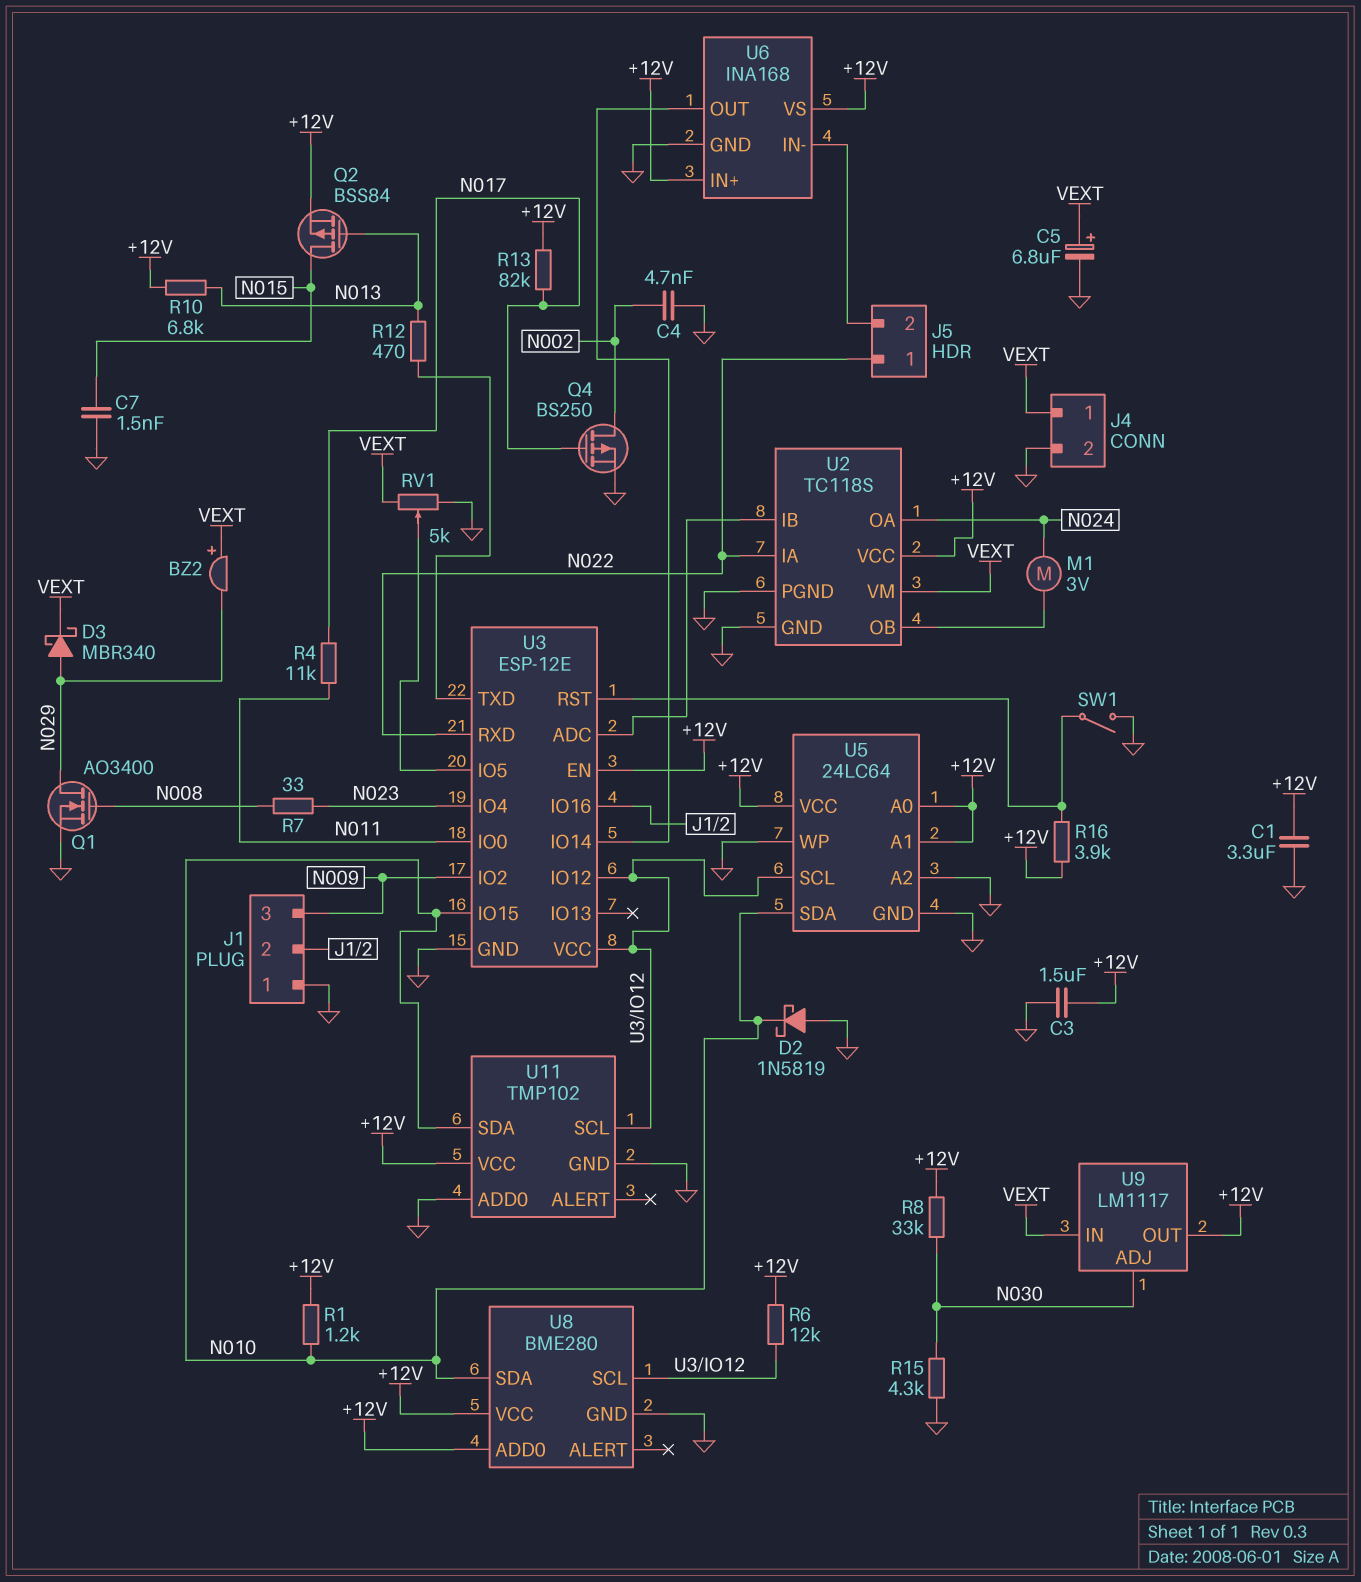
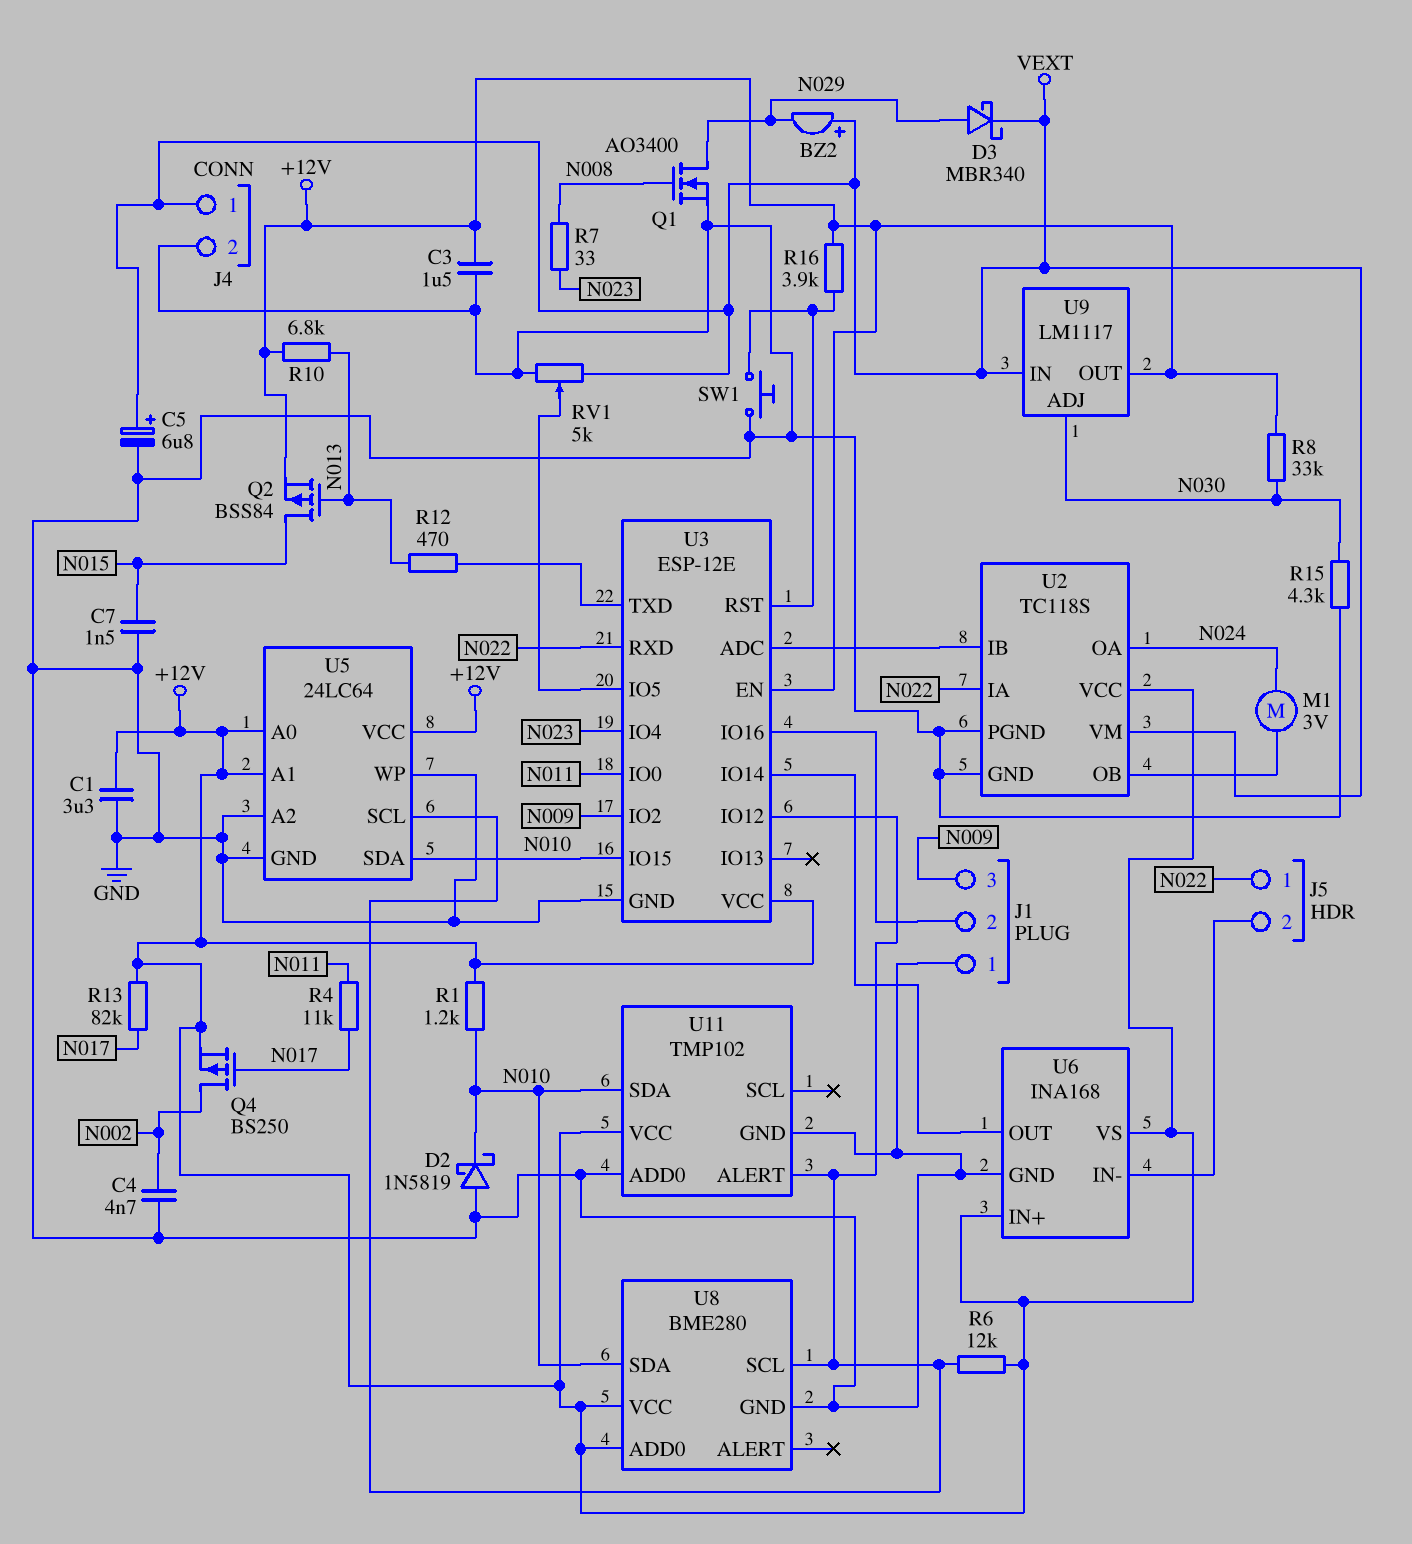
Q4: PMOS BS250 (G N017, D N002, S GND) -> PMOS BS250 (G N017, D N002, S +12V)
SW1: switch (GND, U3/RST) -> button (GND, U3/RST)
U3 pin VCC: U3/IO12 -> +12V
U11 pin ALERT: none -> U3/IO12
U11 pin SCL: U3/IO12 -> none

